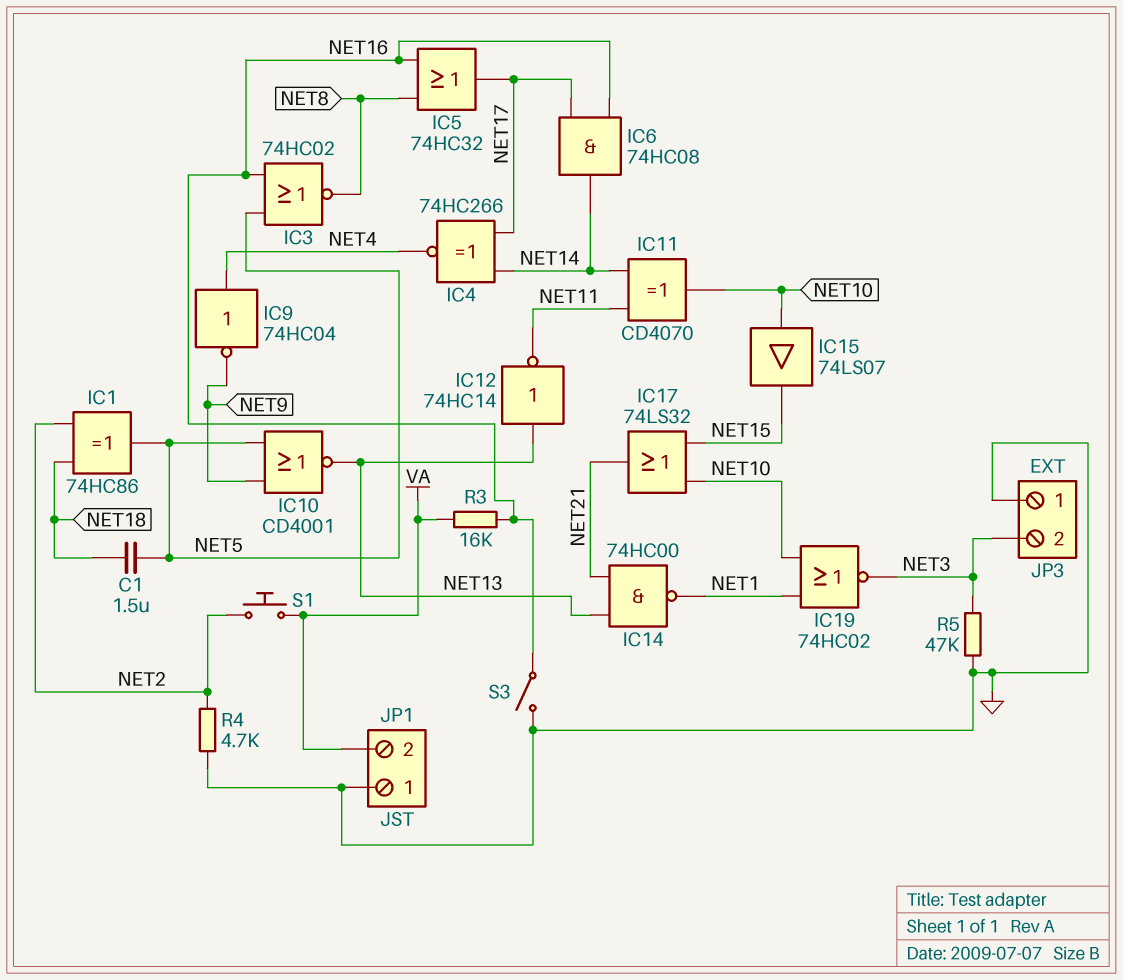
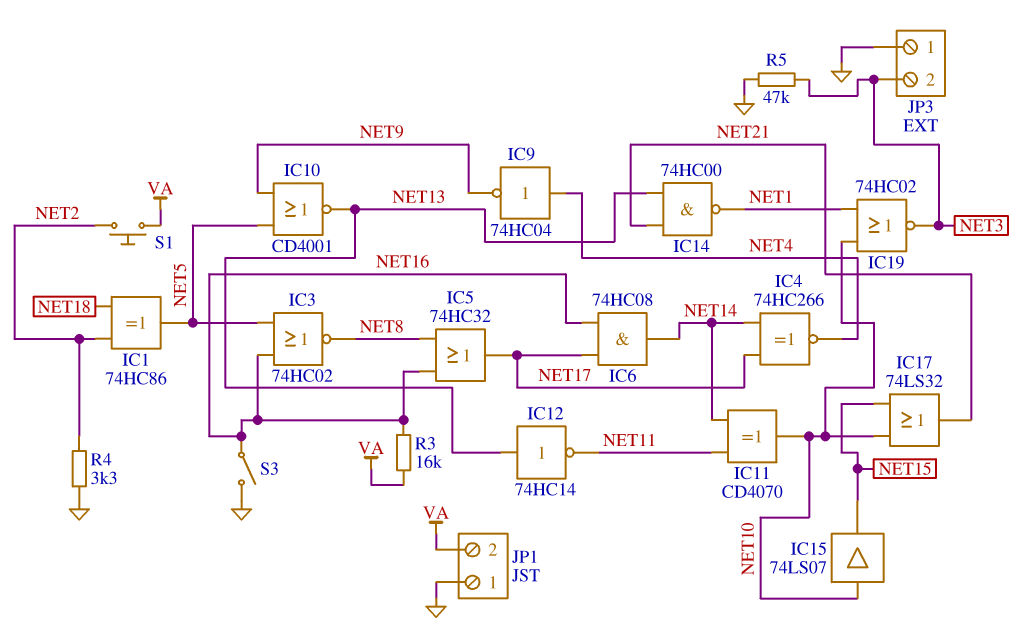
C1: 1.5uF (NET5, NET18) -> none
R4: 4.7k (GND, NET2) -> 3.3k (GND, NET2)

